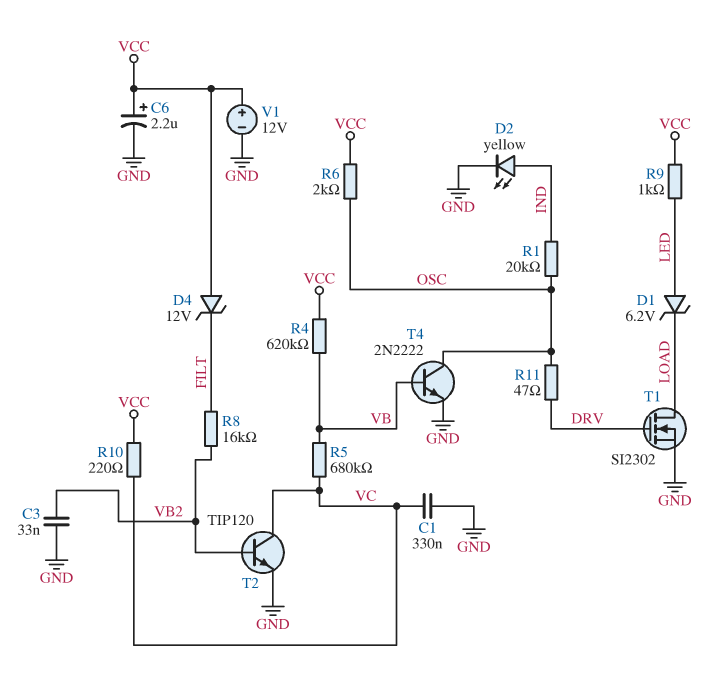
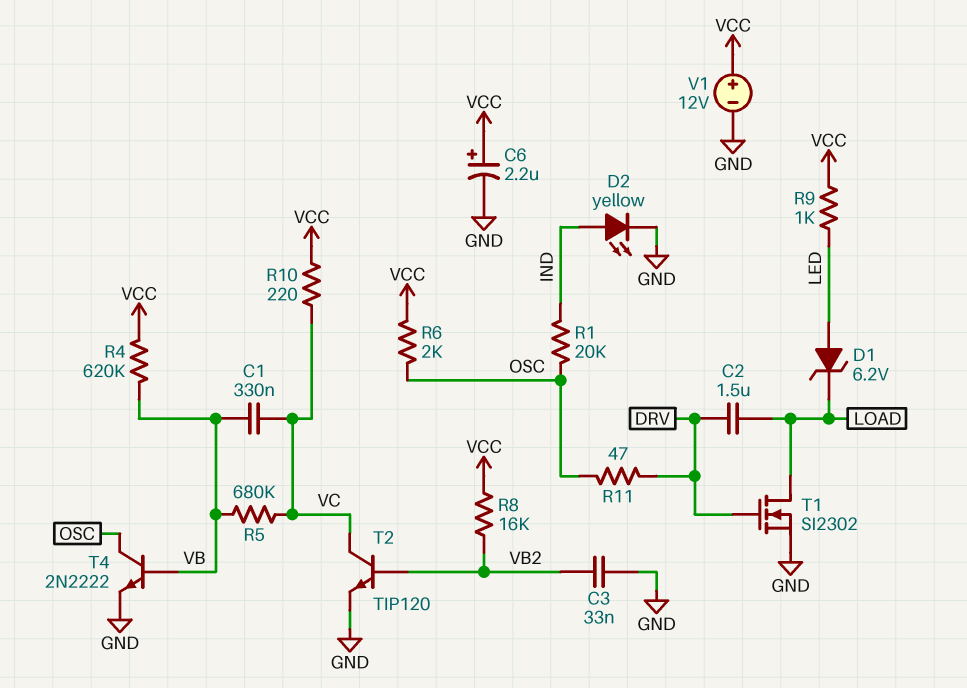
C1: 330nF (GND, VC) -> 330nF (VB, VC)
C2: none -> 1.5uF (DRV, LOAD)
D4: zener 12V (A VCC, K FILT) -> none
R8: 16k (FILT, VB2) -> 16k (VB2, VCC)

